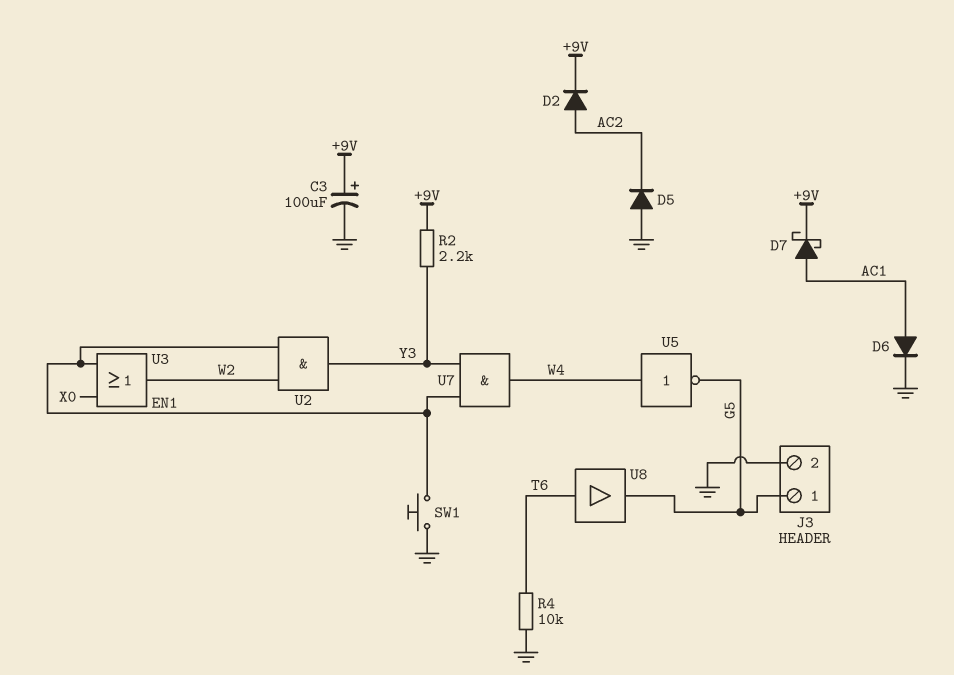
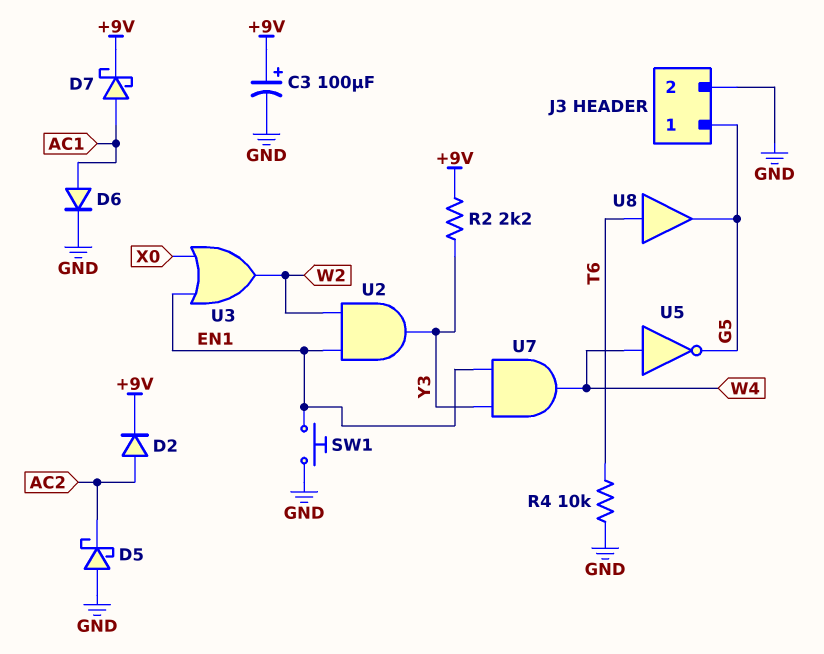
D5: diode (A GND, K AC2) -> schottky (A GND, K AC2)

